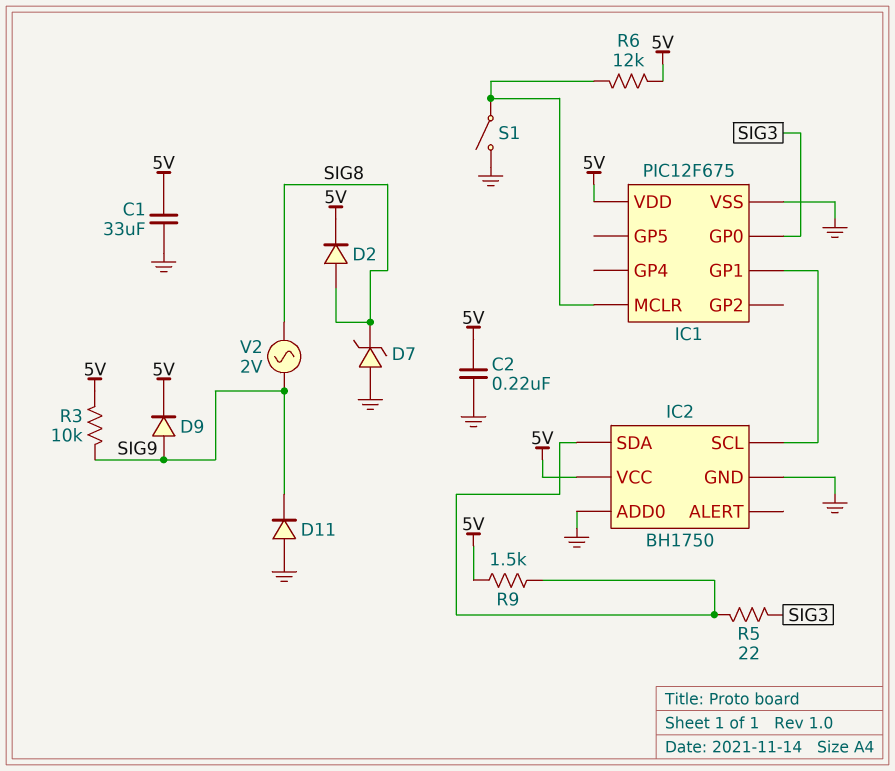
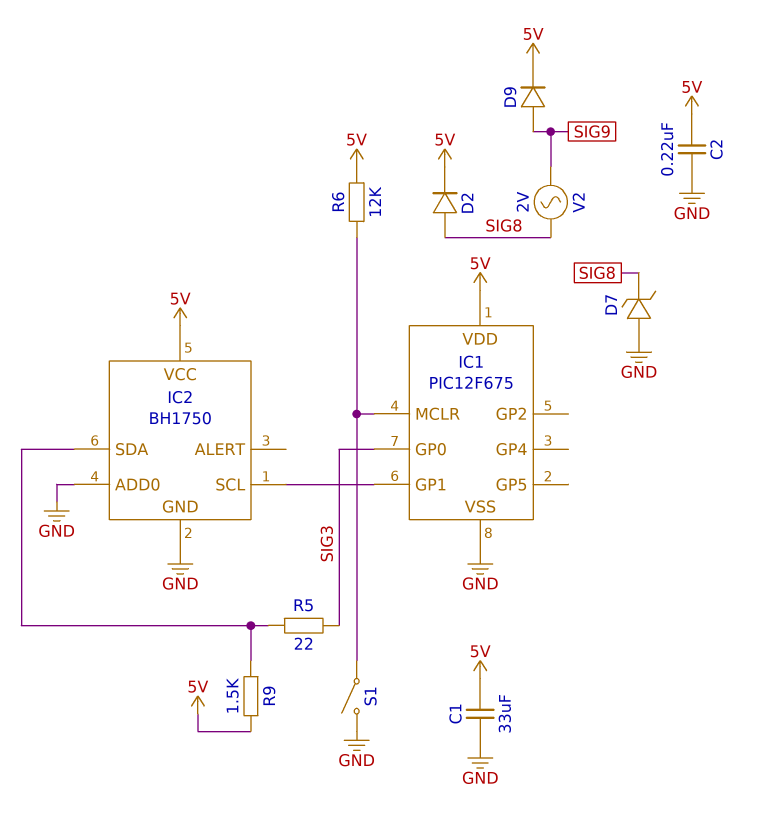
D11: diode (A GND, K SIG9) -> none
R3: 10k (5V, SIG9) -> none

